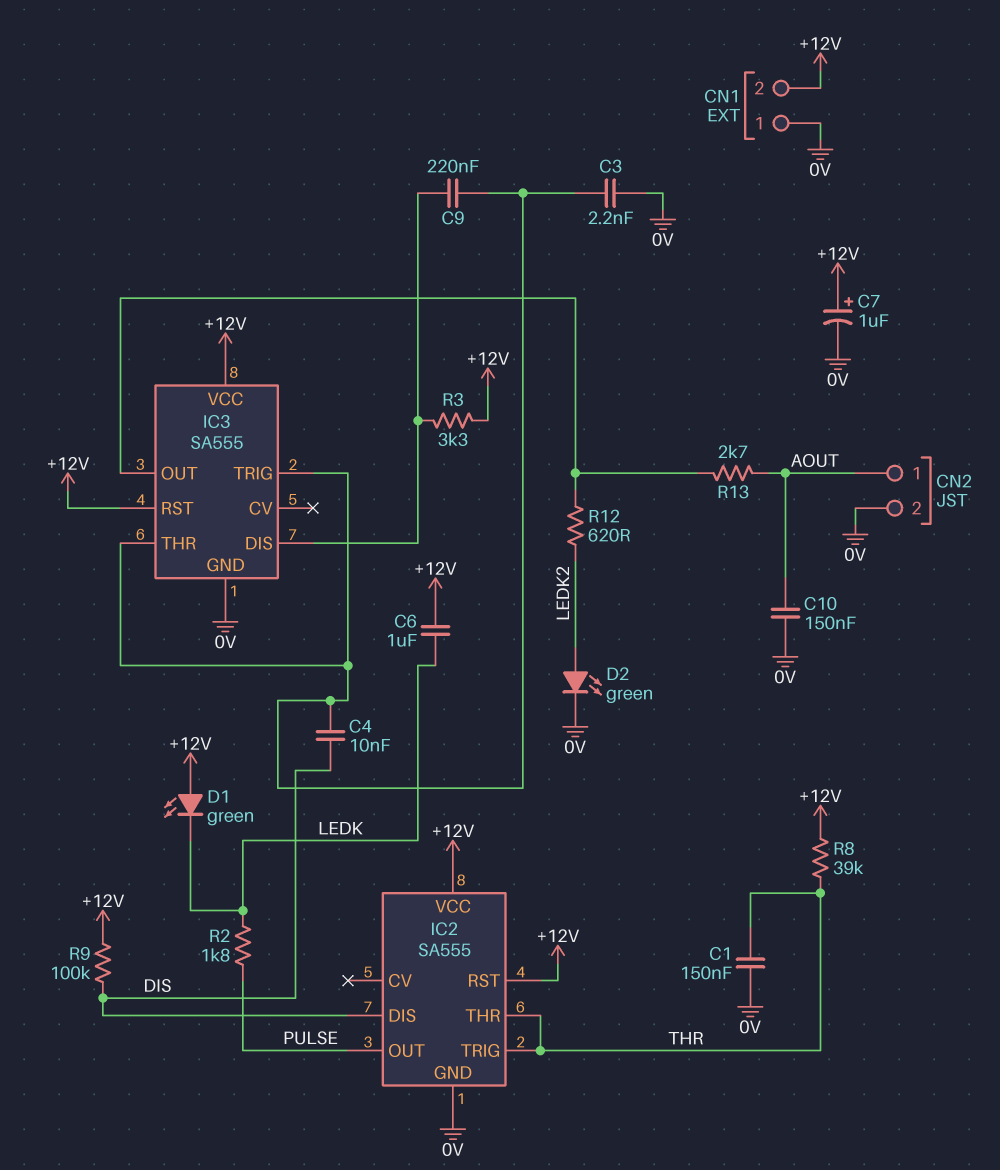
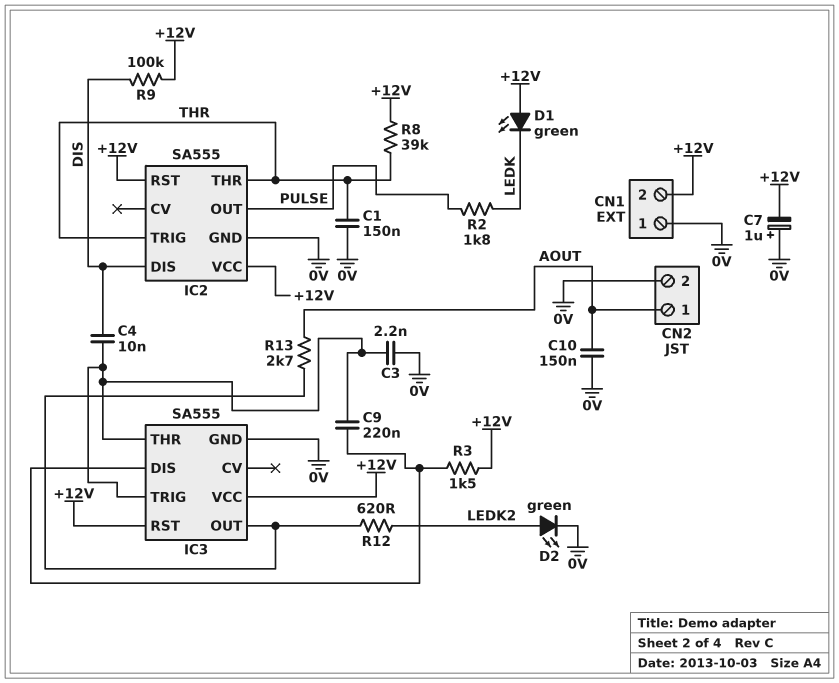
C6: 1uF (+12V, LEDK) -> none
C7: 1uF (plus +12V, minus 0V) -> 1uF (plus 0V, minus +12V)
R3: 3.3k (+12V, IC3/DIS) -> 1.5k (+12V, IC3/DIS)

